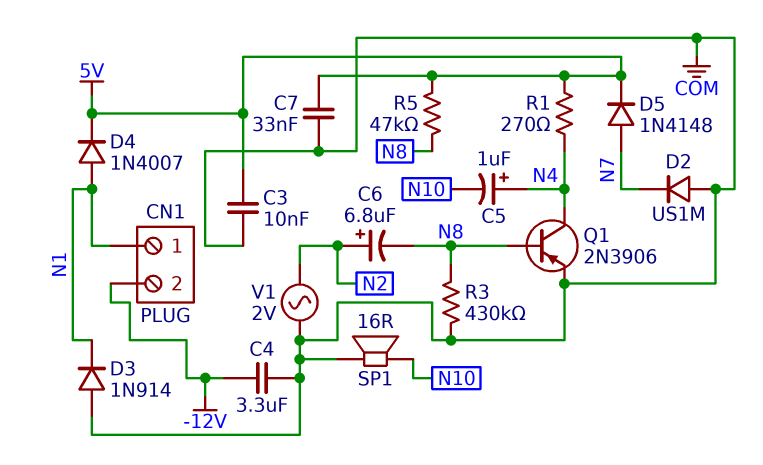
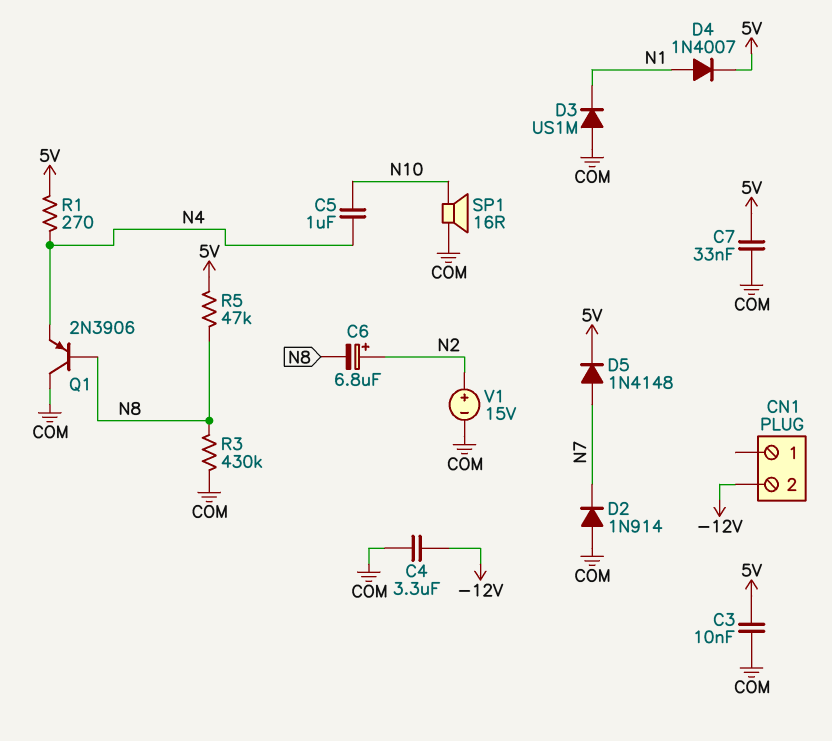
C5: 1uF (plus N4, minus N10) -> 1uF (N4, N10)
CN1 pin 1: N1 -> none
D2: diode US1M (A COM, K N7) -> diode 1N914 (A COM, K N7)
D3: diode 1N914 (A COM, K N1) -> diode US1M (A COM, K N1)
Q1: PNP 2N3906 (B N8, C N4, E COM) -> PNP 2N3906 (B N8, C COM, E N4)
V1: AC 2V (COM, N2) -> 15V (plus N2, minus COM)

